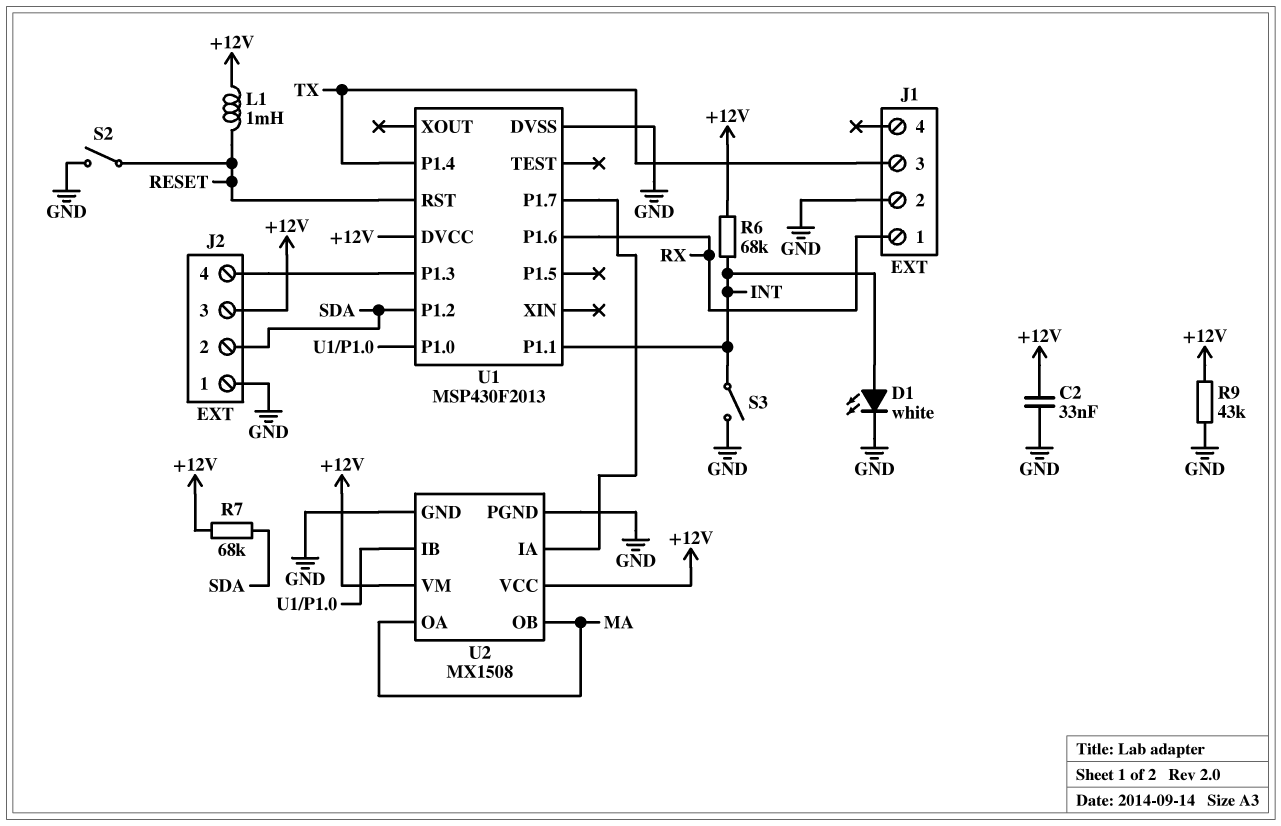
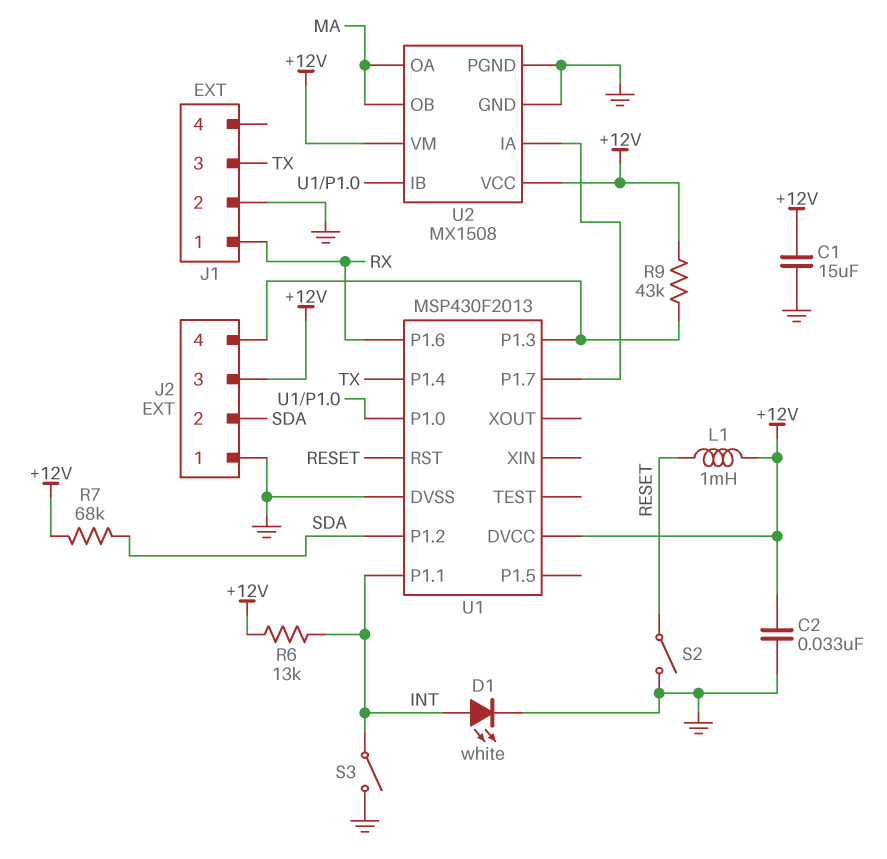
C1: none -> 15uF (+12V, GND)
R6: 68k (+12V, INT) -> 13k (+12V, INT)
R9: 43k (+12V, GND) -> 43k (+12V, J2/4)

